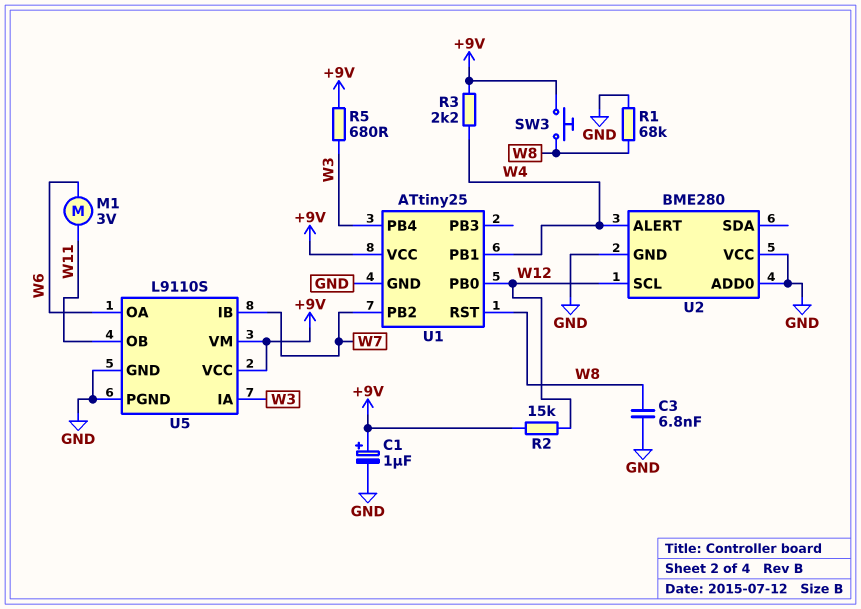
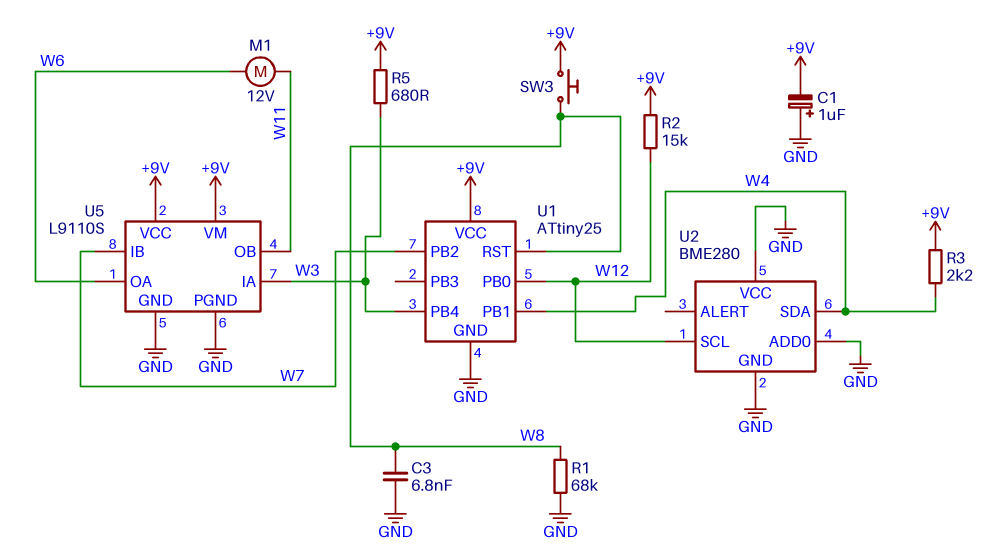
C1: 1uF (plus +9V, minus GND) -> 1uF (plus GND, minus +9V)
M1: motor 3V (W6, W11) -> motor 12V (W6, W11)
U2 pin ALERT: W4 -> none
U2 pin SDA: none -> W4

